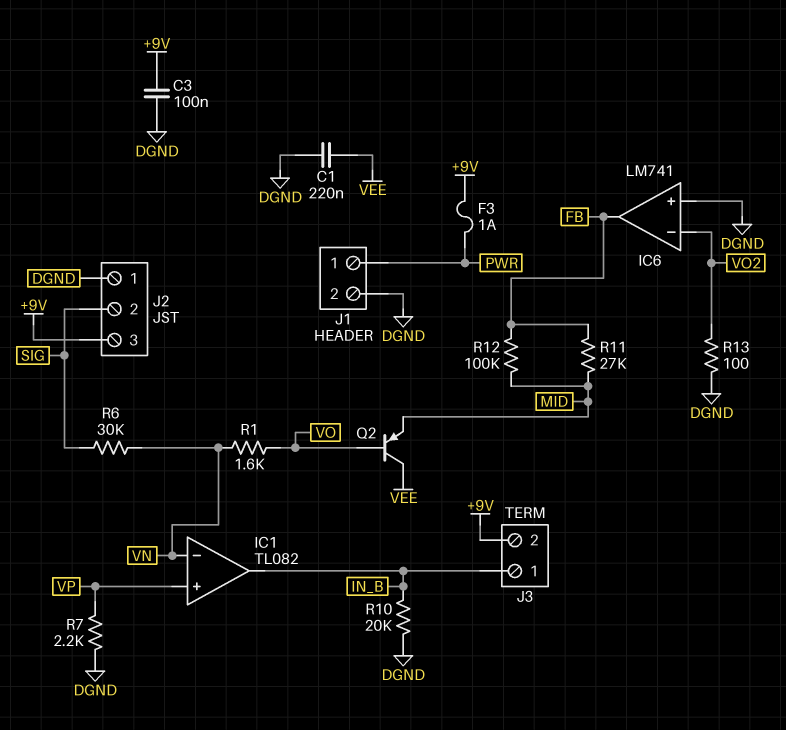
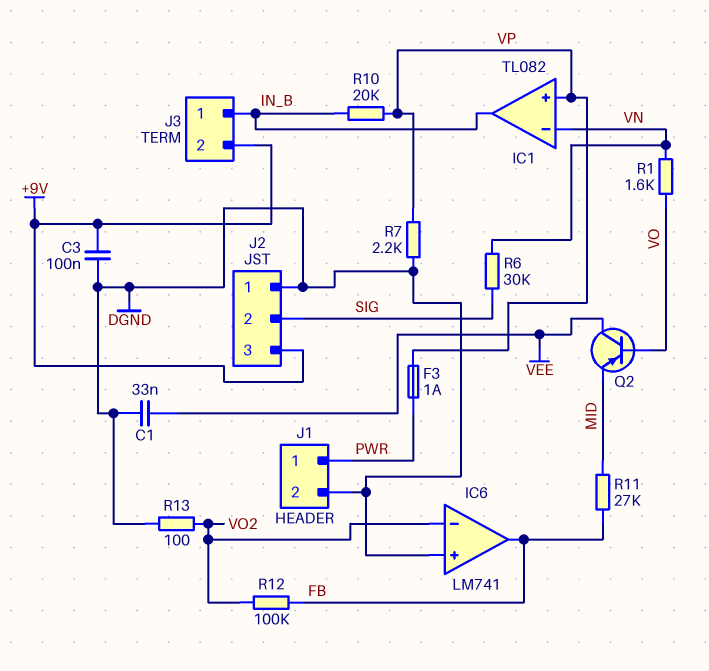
C1: 220nF (DGND, VEE) -> 33nF (DGND, VEE)
F3: 1A (+9V, PWR) -> 1A (PWR, VP)
R10: 20k (DGND, IN_B) -> 20k (IN_B, VP)
R12: 100k (FB, MID) -> 100k (FB, VO2)

